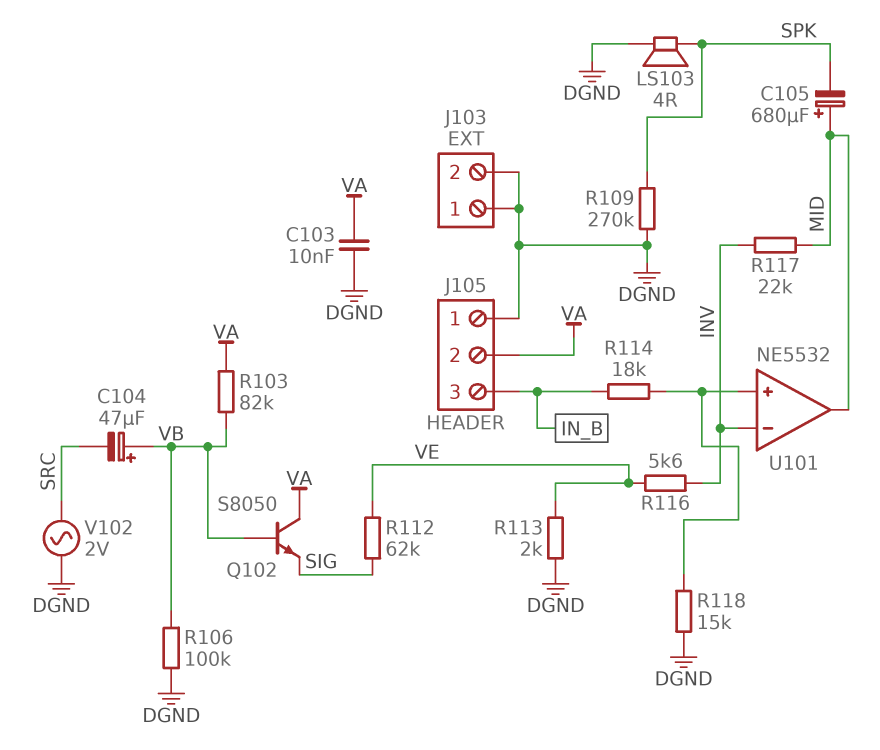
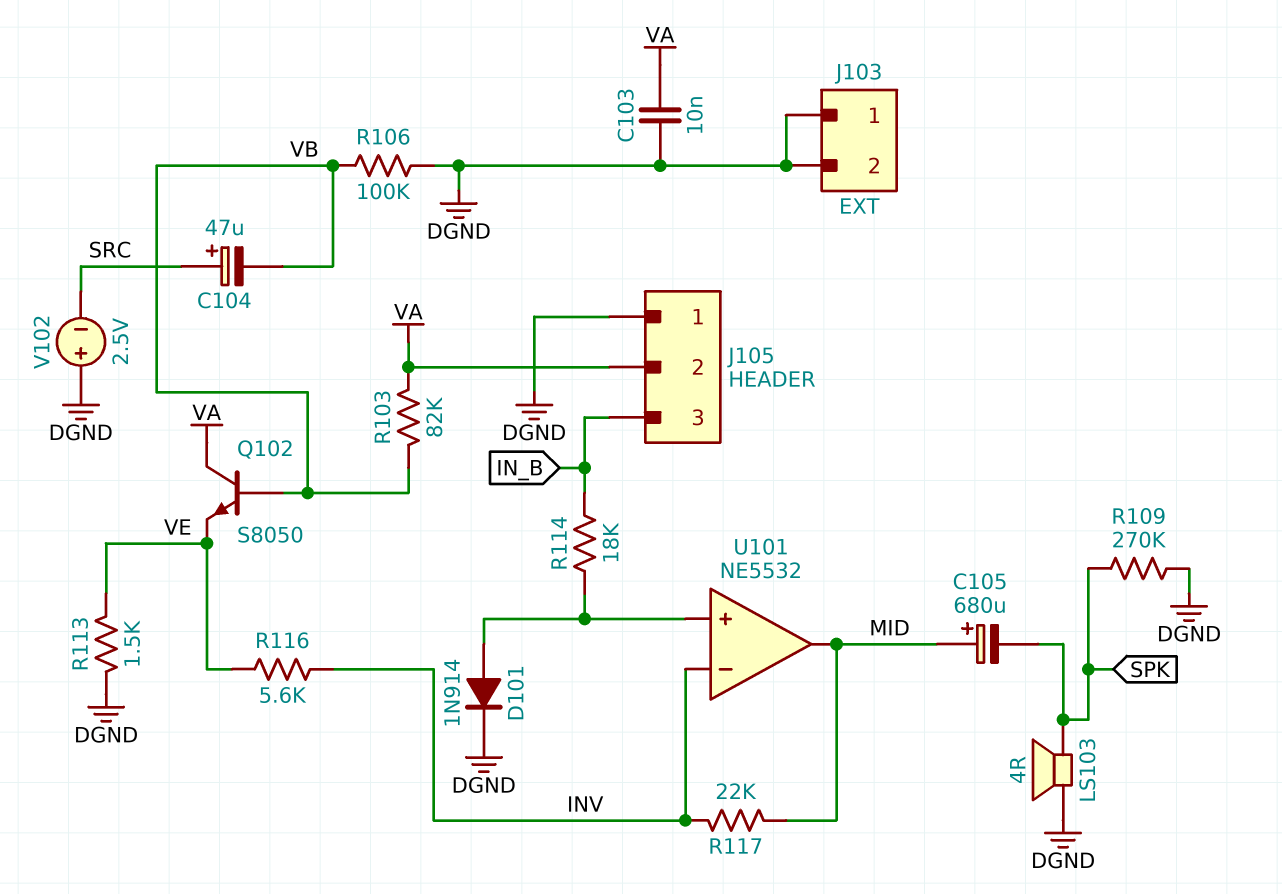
C104: 47uF (plus VB, minus SRC) -> 47uF (plus SRC, minus VB)
D101: none -> diode 1N914 (A U101/in+, K DGND)
Q102: NPN S8050 (B VB, C VA, E SIG) -> NPN S8050 (B VB, C VA, E VE)
R112: 62k (SIG, VE) -> none
R113: 2k (DGND, VE) -> 1.5k (DGND, VE)
R118: 15k (DGND, U101/in+) -> none
V102: AC 2V (DGND, SRC) -> 2.5V (plus DGND, minus SRC)

